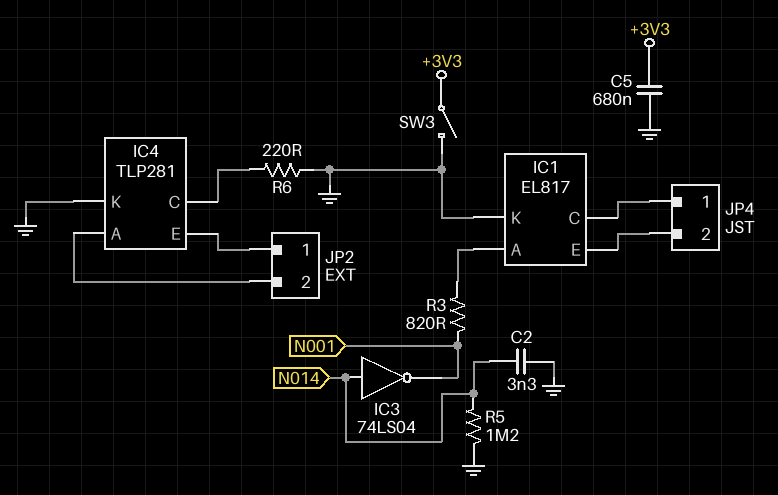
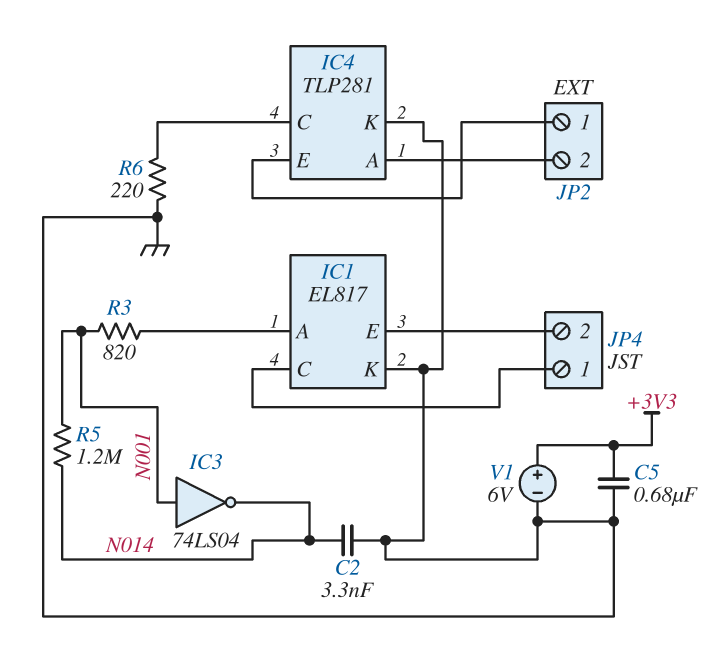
IC3: NOT 74LS04 (in N014, out N001) -> NOT 74LS04 (in N001, out N014)
R5: 1.2M (GND, N014) -> 1.2M (N001, N014)
SW3: switch (+3V3, GND) -> none
V1: none -> 6V (plus +3V3, minus GND)

